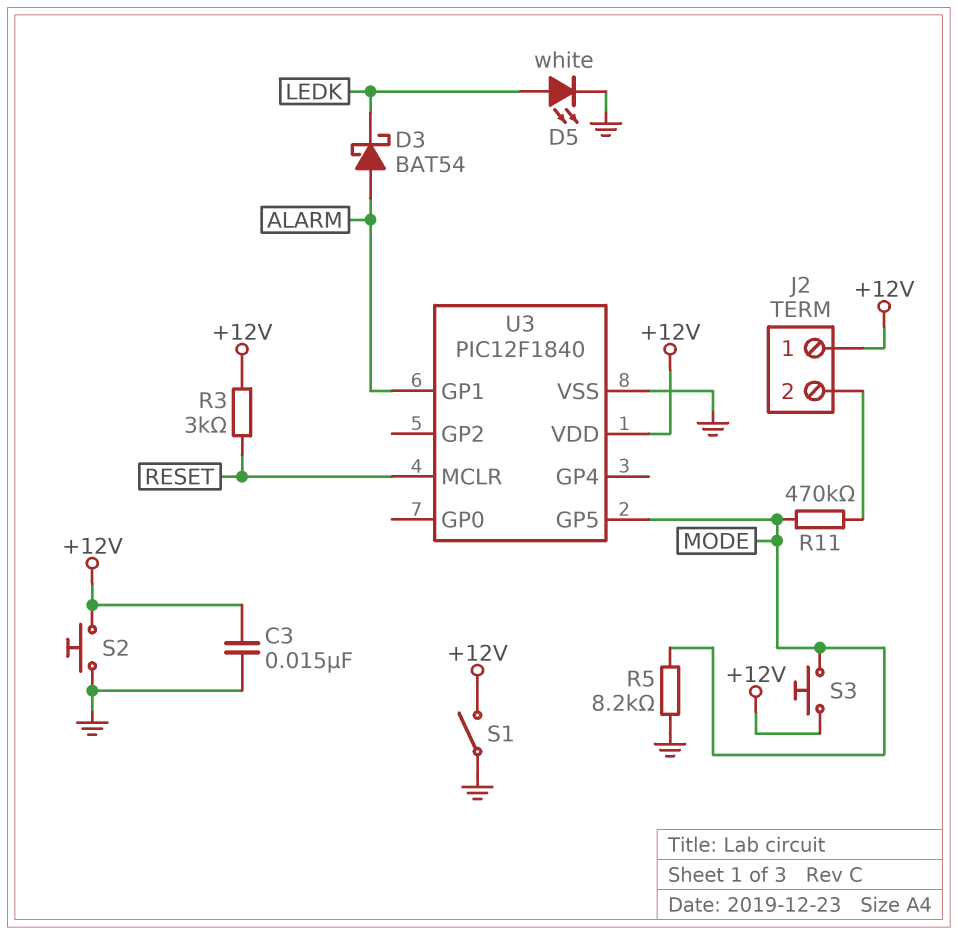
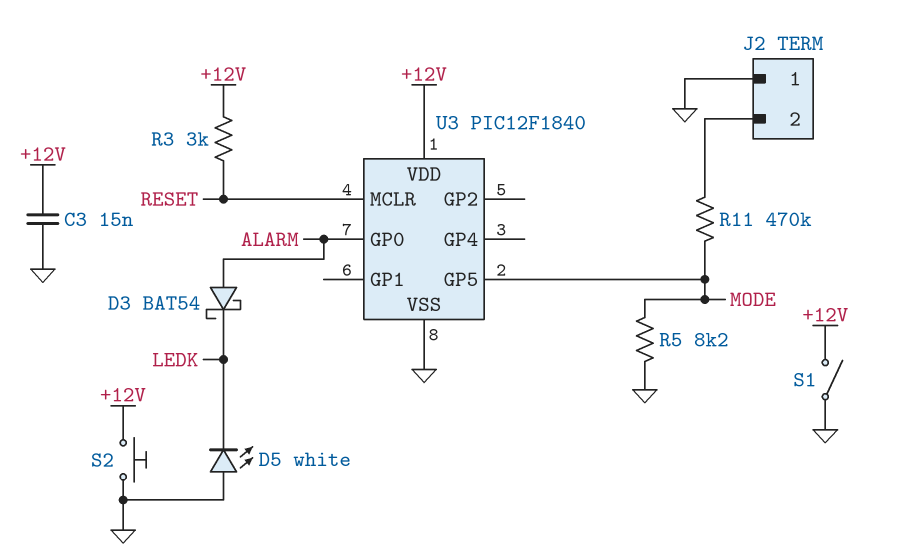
D5: LED white (A LEDK, K GND) -> LED white (A GND, K LEDK)
J2 pin 1: +12V -> GND
S3: button (+12V, MODE) -> none
U3 pin GP0: none -> ALARM
U3 pin GP1: ALARM -> none

